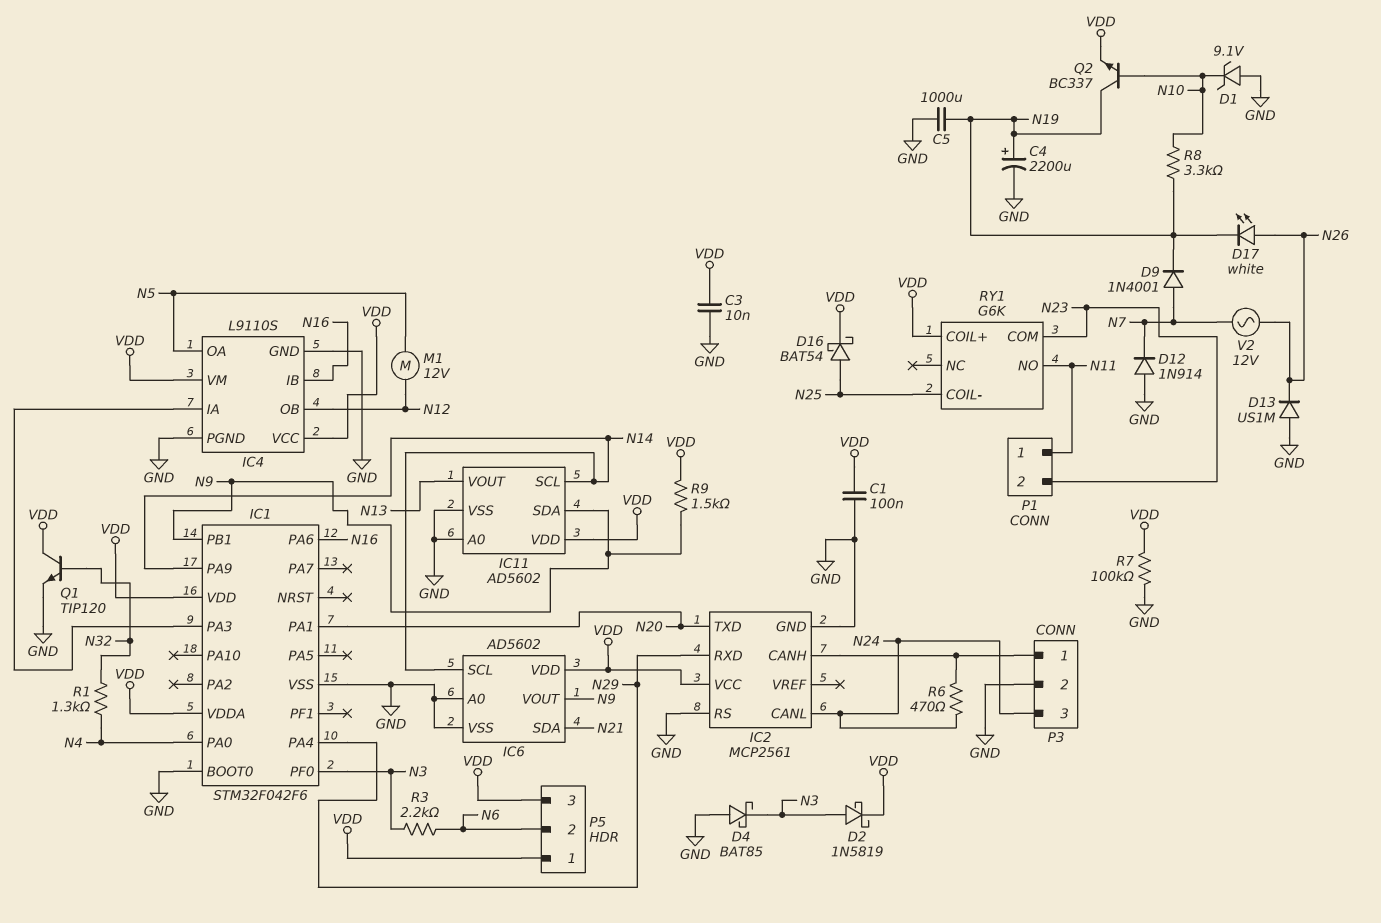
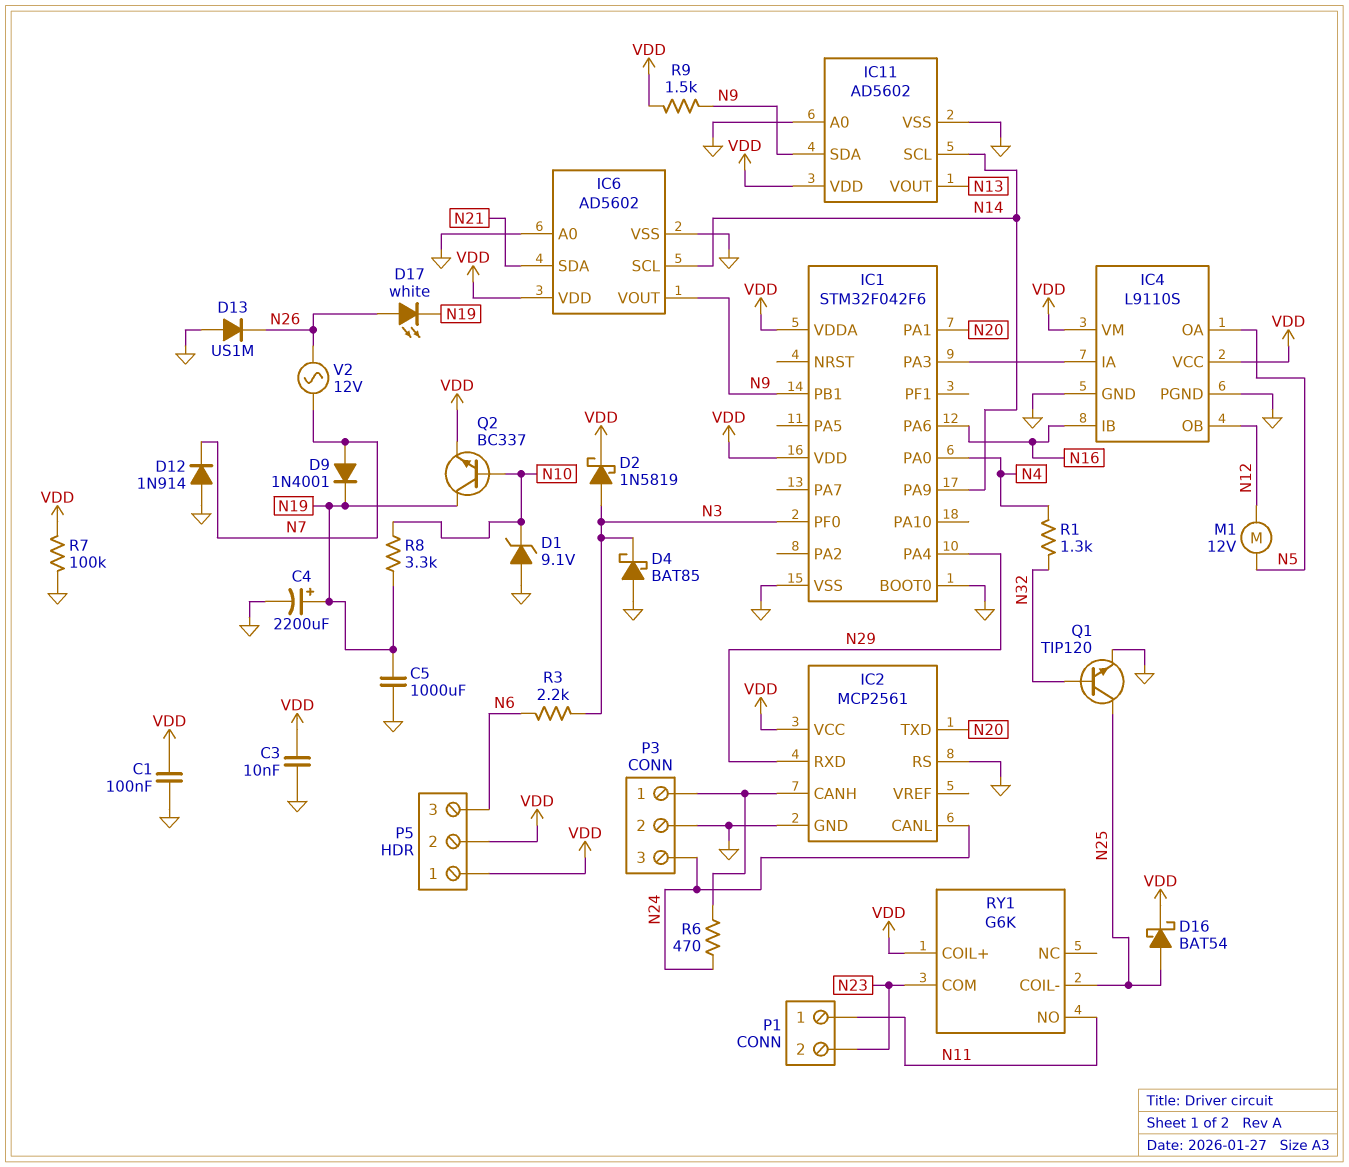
P5 pin 2: N6 -> VDD
P5 pin 3: VDD -> N6
Q1: NPN TIP120 (B N32, C VDD, E GND) -> NPN TIP120 (B N32, C N25, E GND)

